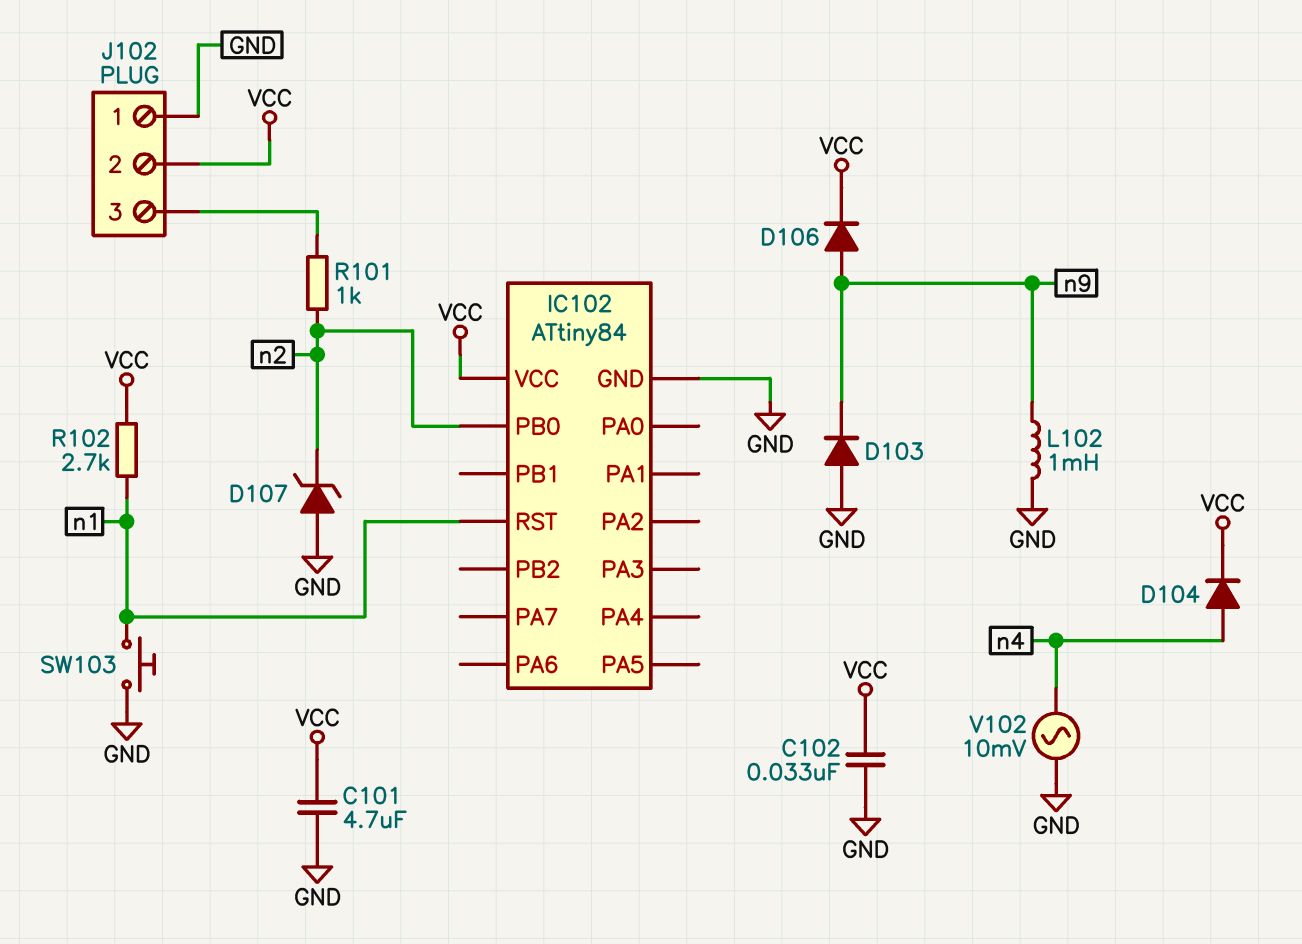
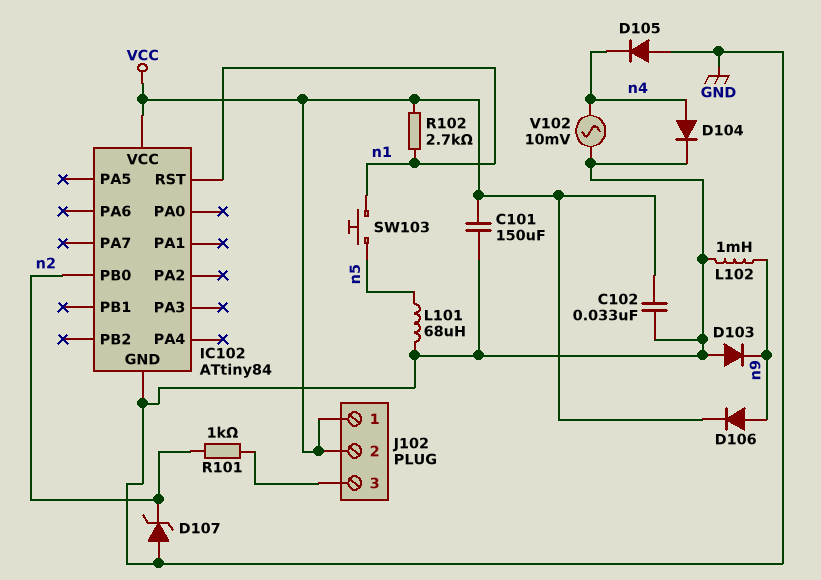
C101: 4.7uF (GND, VCC) -> 150uF (GND, VCC)
D104: diode (A n4, K VCC) -> diode (A n4, K GND)
D105: none -> diode (A GND, K n4)
J102 pin 1: GND -> VCC
L101: none -> 68uH (GND, n5)
SW103: button (GND, n1) -> button (n1, n5)

